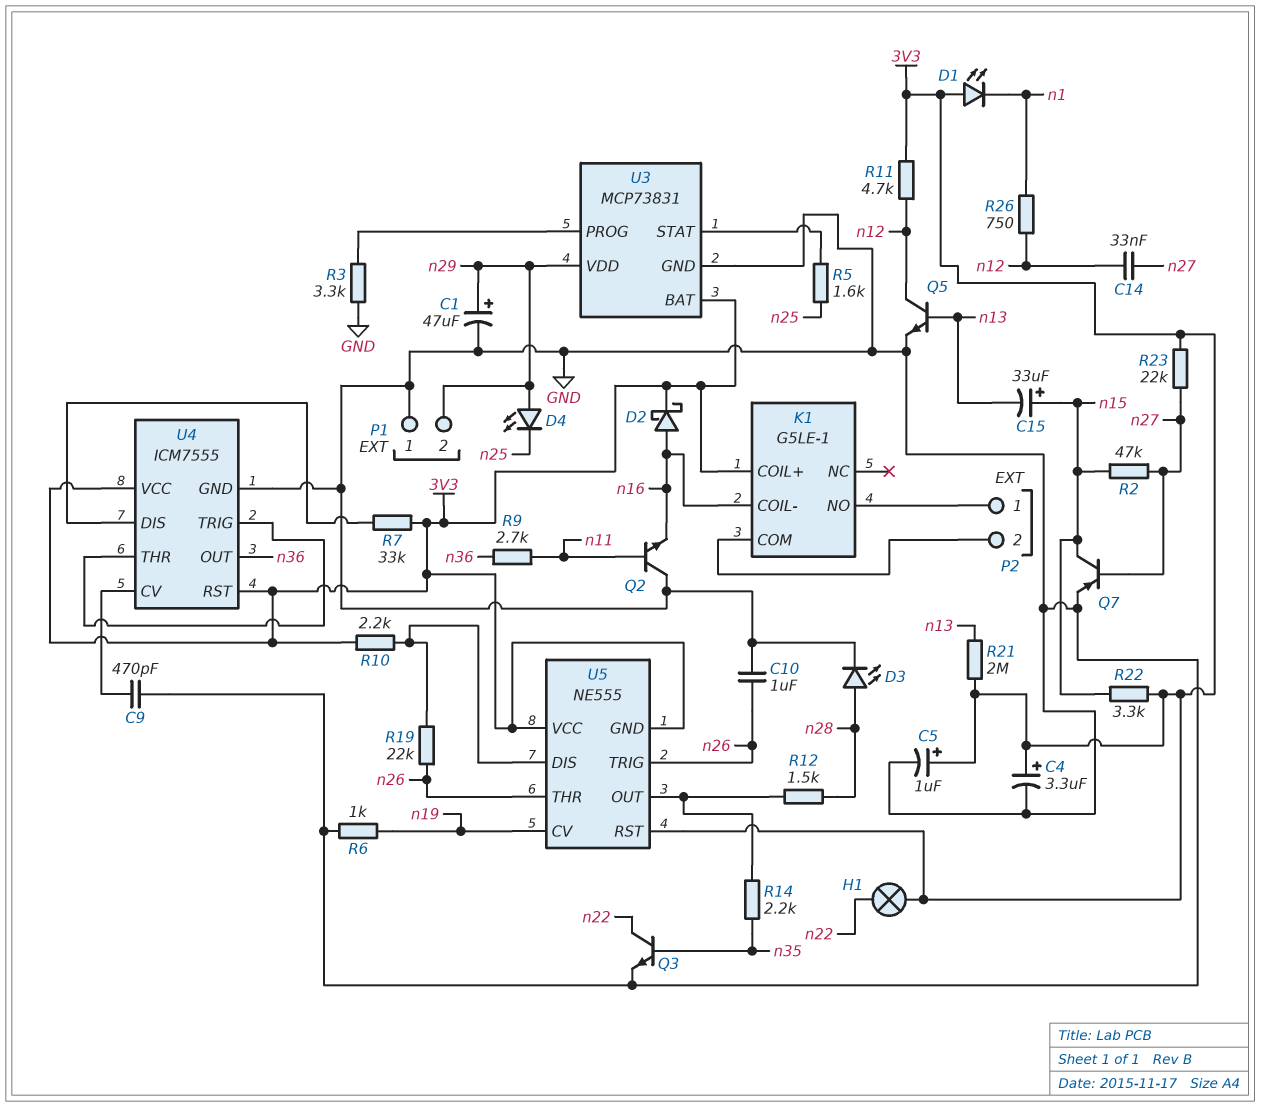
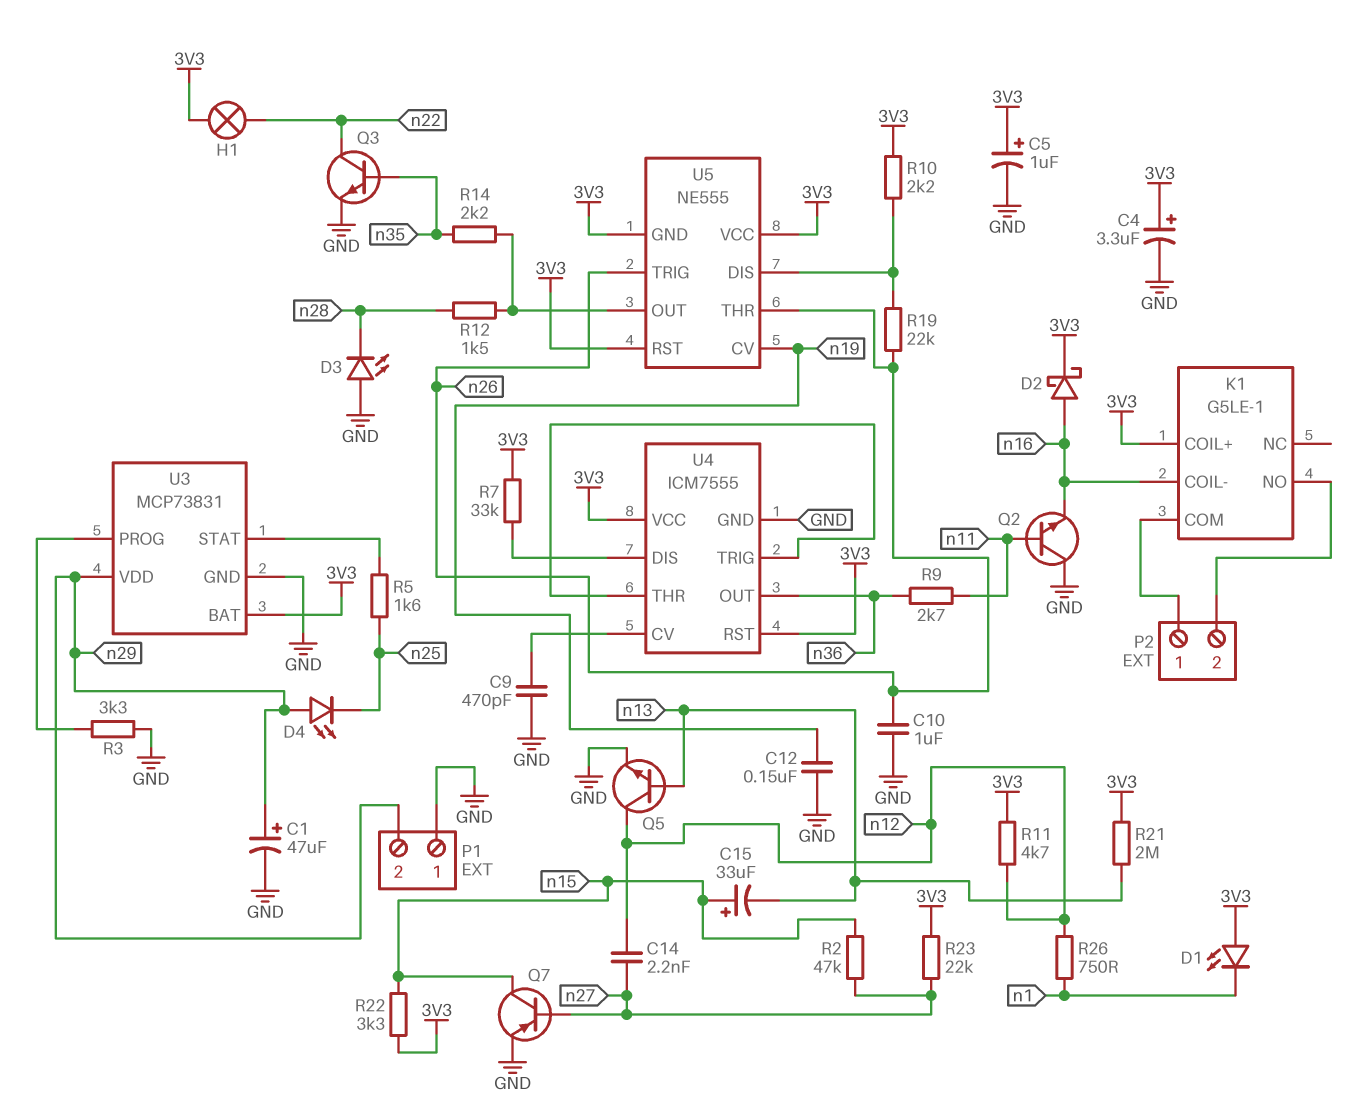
C12: none -> 150nF (GND, n19)
C14: 33nF (n12, n27) -> 2.2nF (n12, n27)
D3: LED (A n28, K GND) -> LED (A GND, K n28)
P2 pin 1: K1/NO -> K1/COM
P2 pin 2: K1/COM -> K1/NO
R6: 1k (GND, n19) -> none

